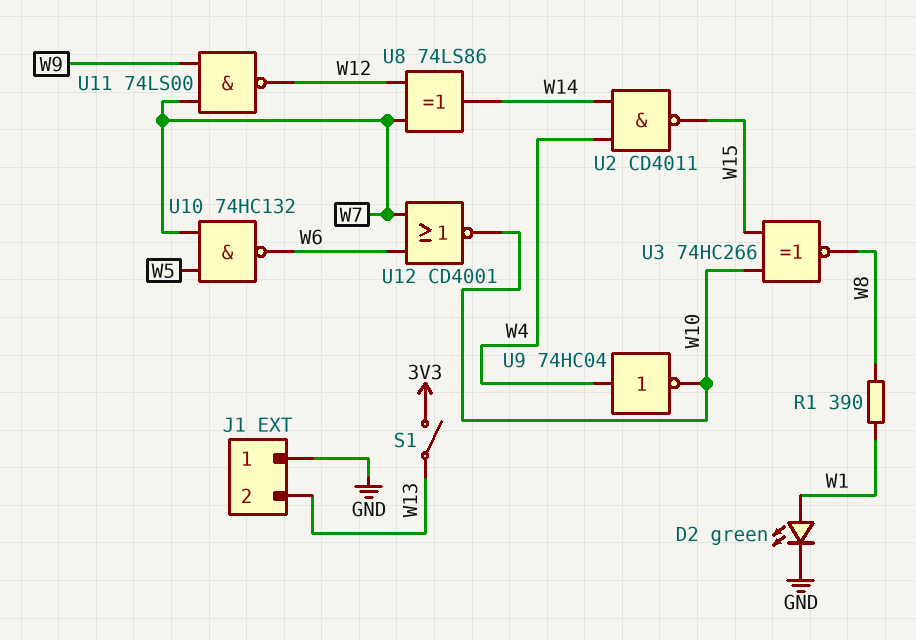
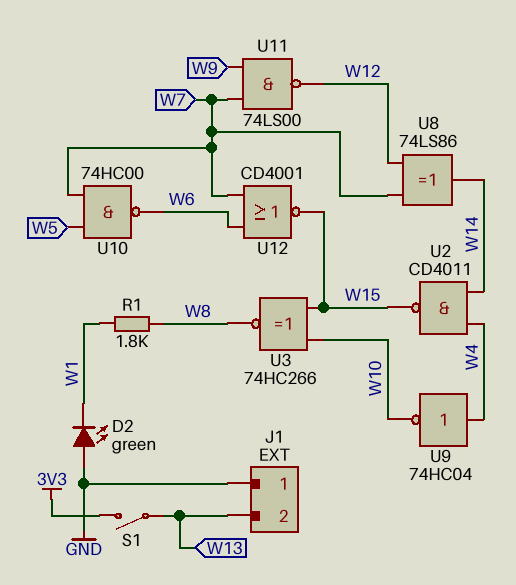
D2: LED green (A W1, K GND) -> LED green (A GND, K W1)
R1: 390 (W1, W8) -> 1.8k (W1, W8)
U10: NAND 74HC132 (in W5, in W7, out W6) -> NAND 74HC00 (in W5, in W7, out W6)
U12: NOR CD4001 (in W6, in W7, out W10) -> NOR CD4001 (in W6, in W7, out W15)

